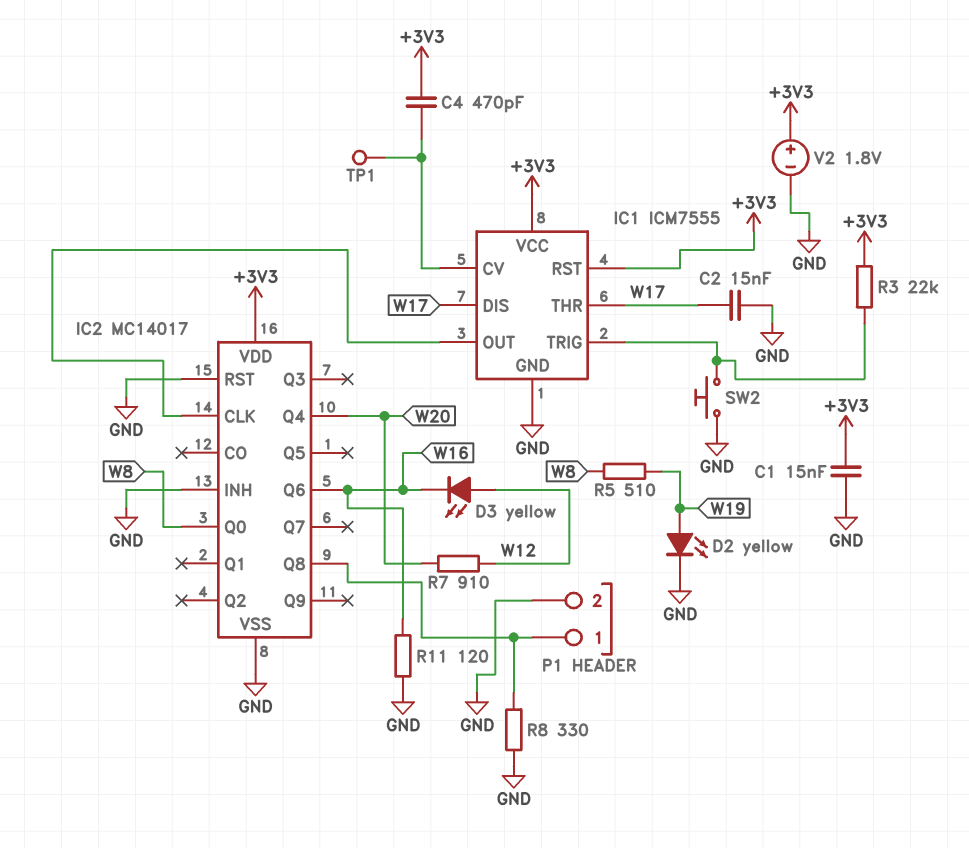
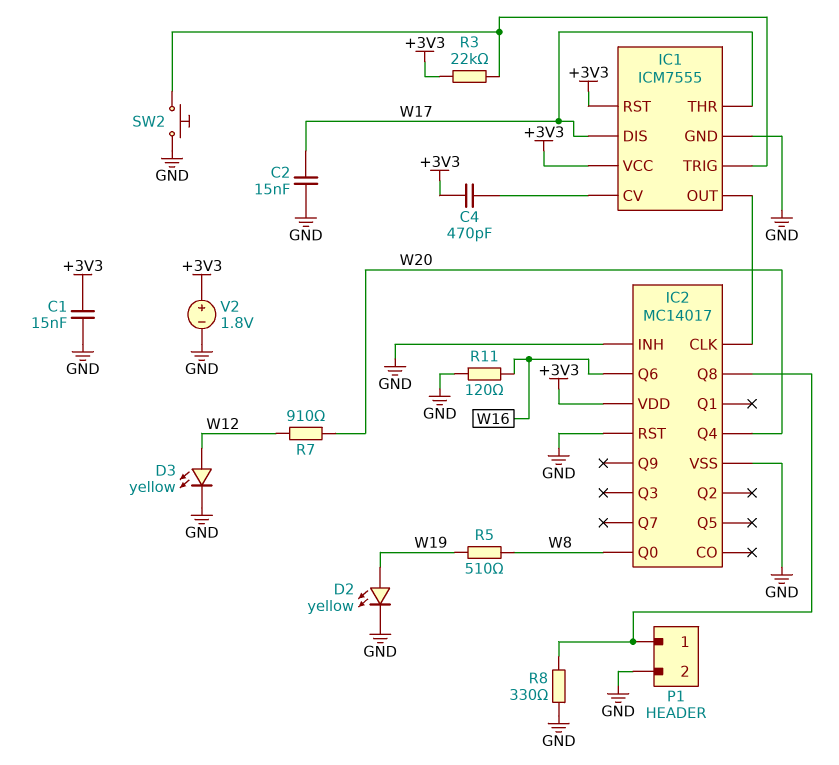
D3: LED yellow (A W12, K W16) -> LED yellow (A W12, K GND)
TP1: test point (IC1/CV) -> none

